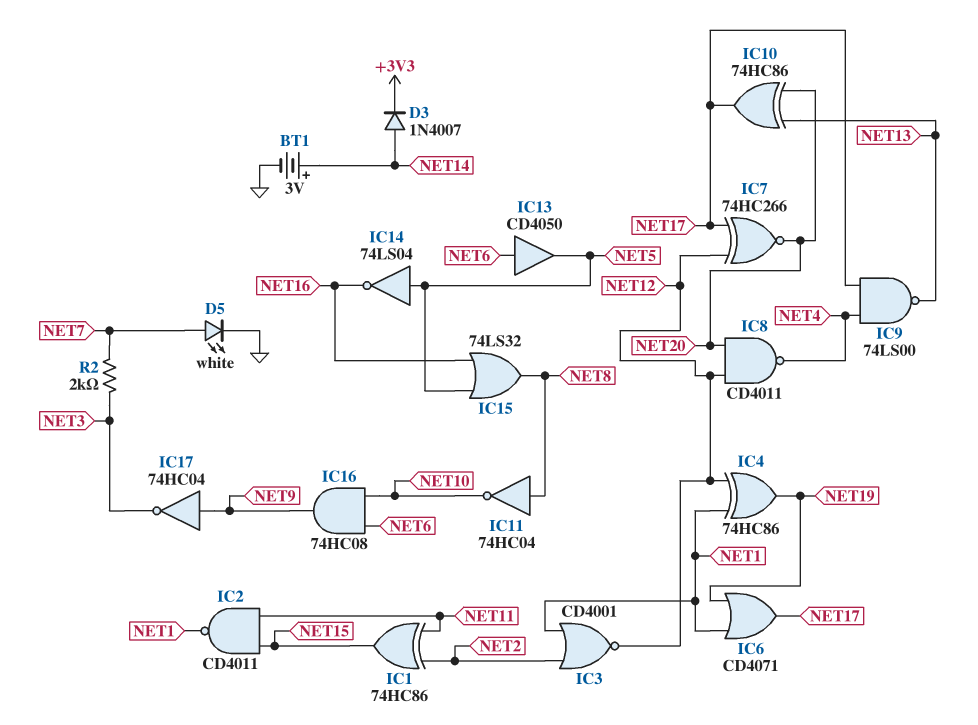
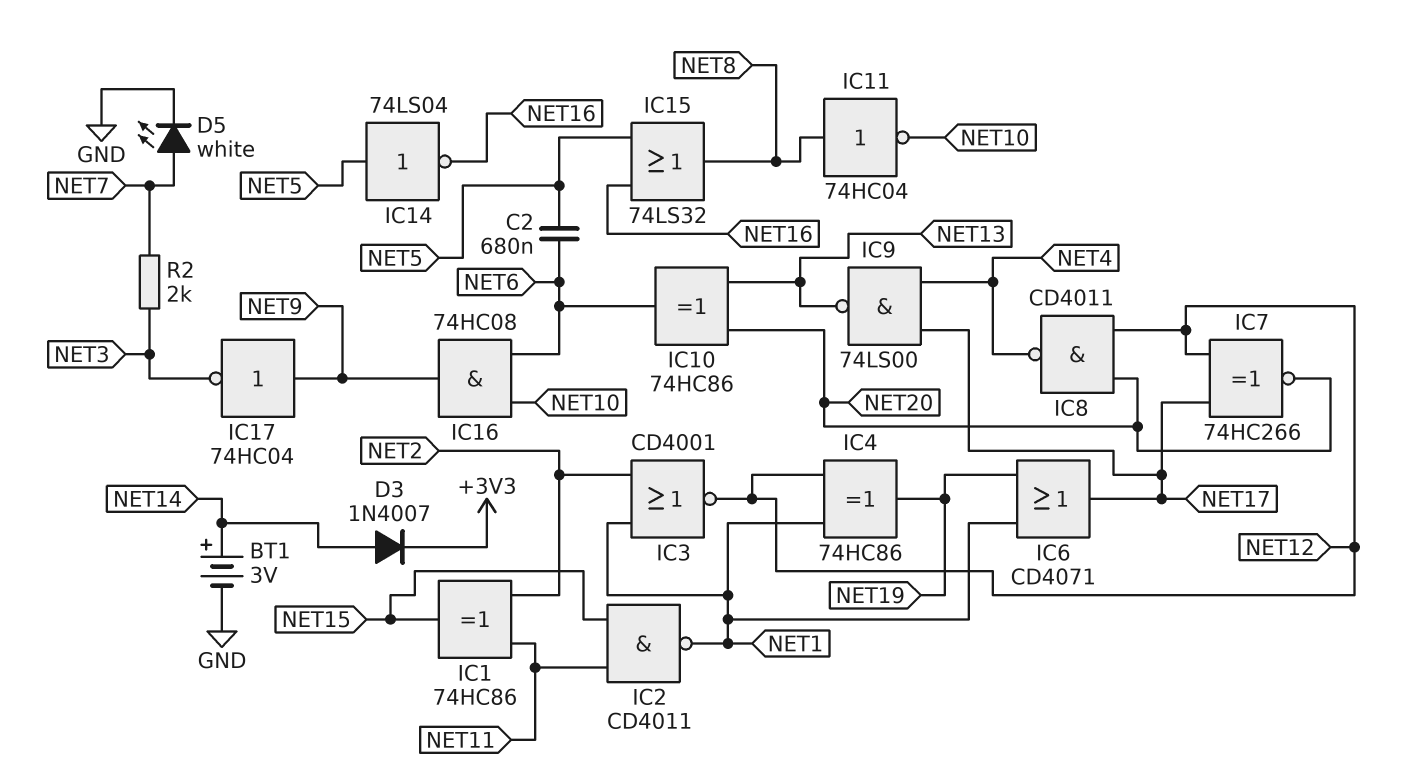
C2: none -> 680nF (NET5, NET6)
IC10: XOR 74HC86 (in NET13, in NET20, out NET17) -> XOR 74HC86 (in NET13, in NET20, out NET6)
IC13: buffer CD4050 (in NET6, out NET5) -> none

